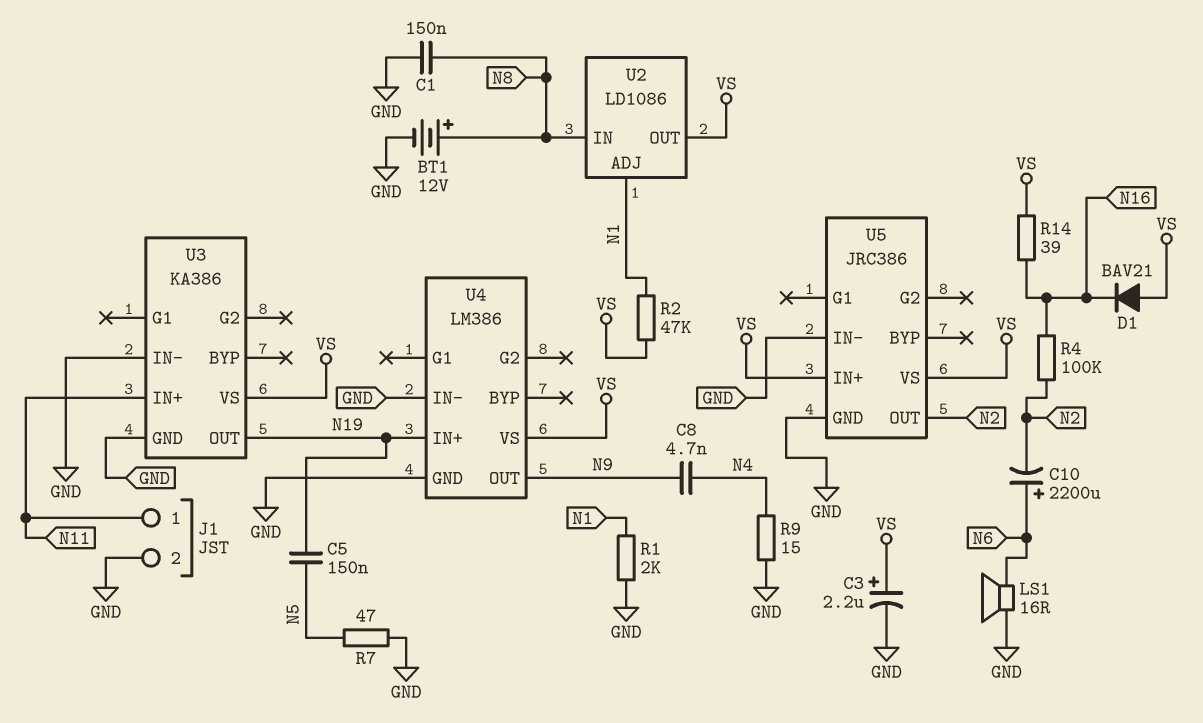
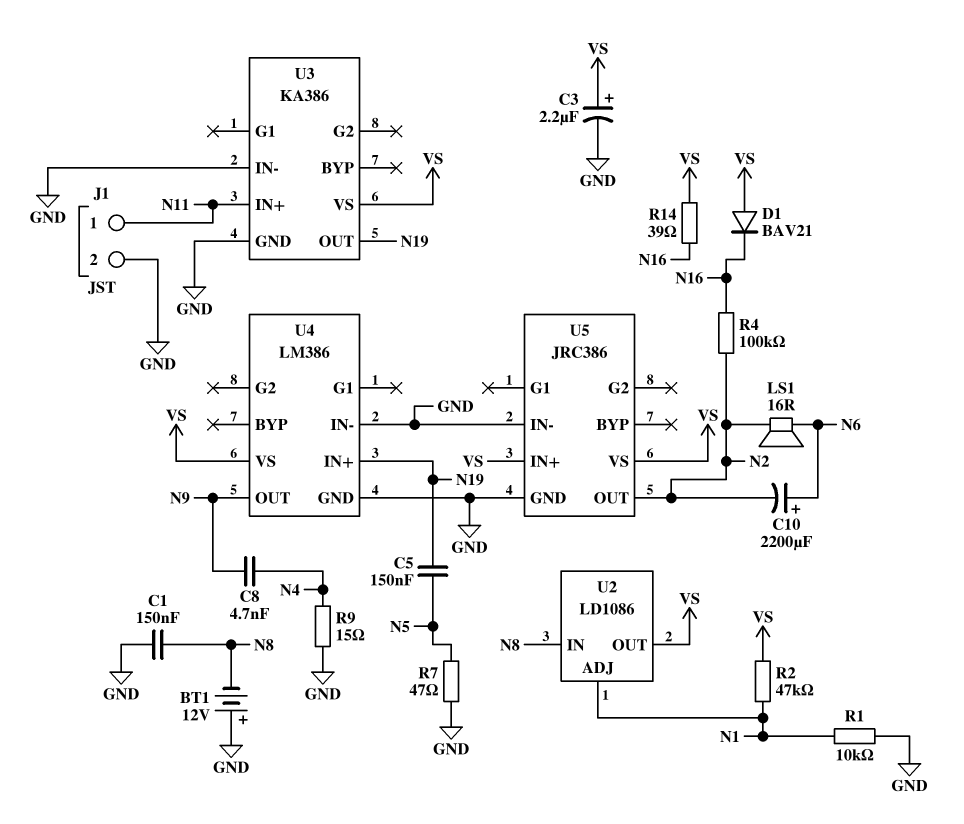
BT1: 12V (plus N8, minus GND) -> 12V (plus GND, minus N8)
LS1: speaker 16R (GND, N6) -> speaker 16R (N2, N6)
R1: 2k (GND, N1) -> 10k (GND, N1)

